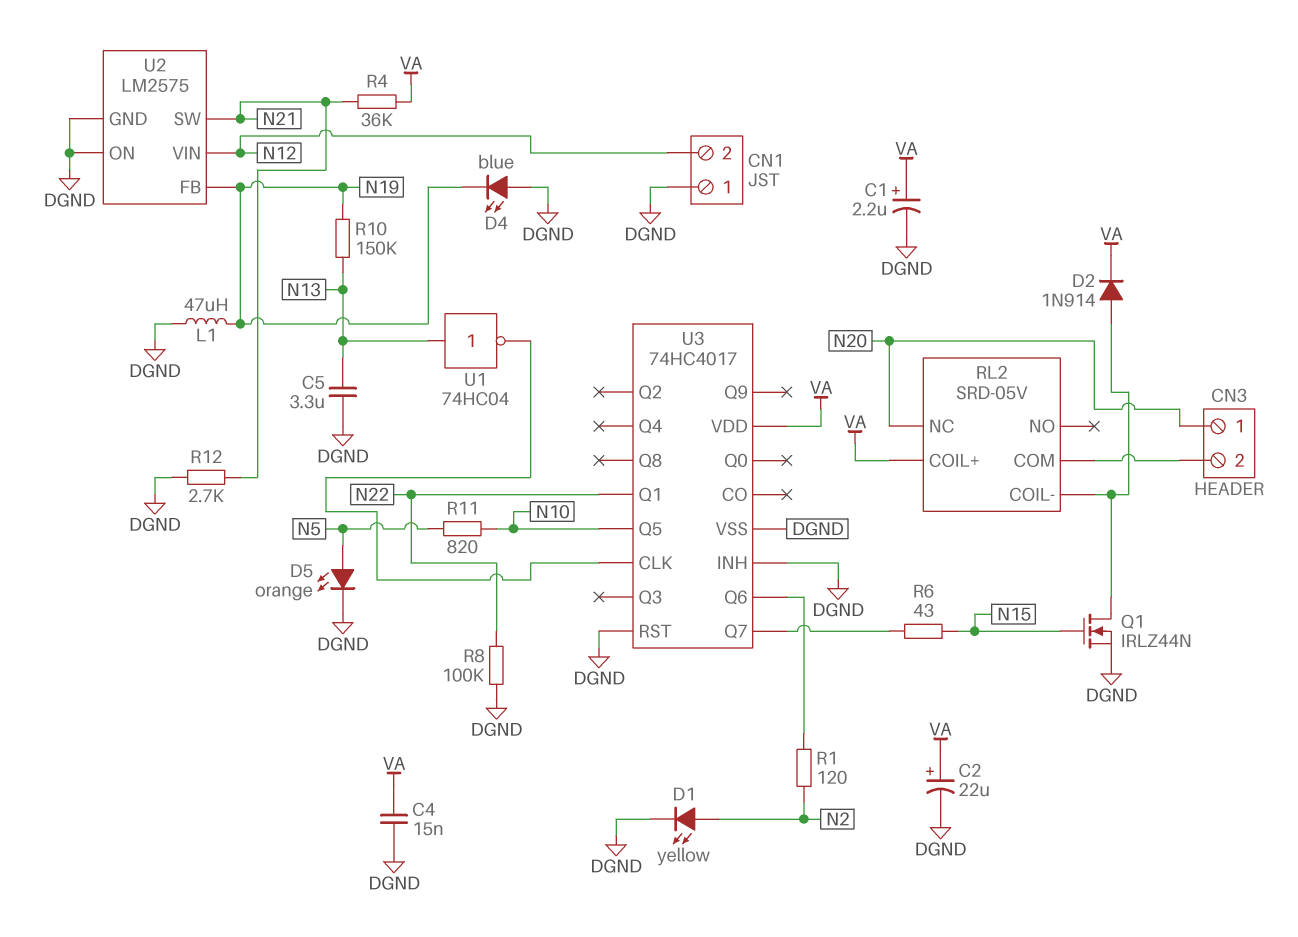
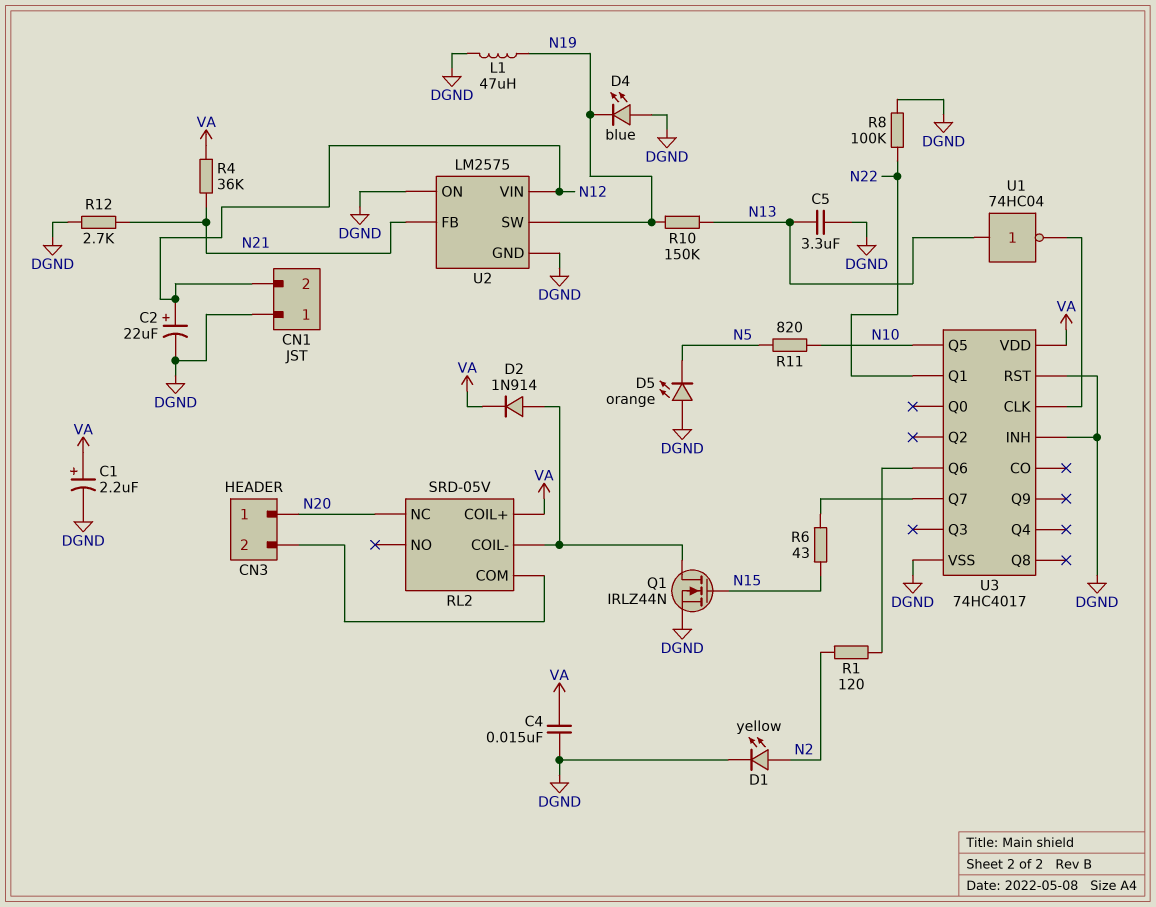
C2: 22uF (plus VA, minus DGND) -> 22uF (plus N12, minus DGND)
D5: LED orange (A N5, K DGND) -> LED orange (A DGND, K N5)
U2 pin FB: N19 -> N21
U2 pin SW: N21 -> N19

